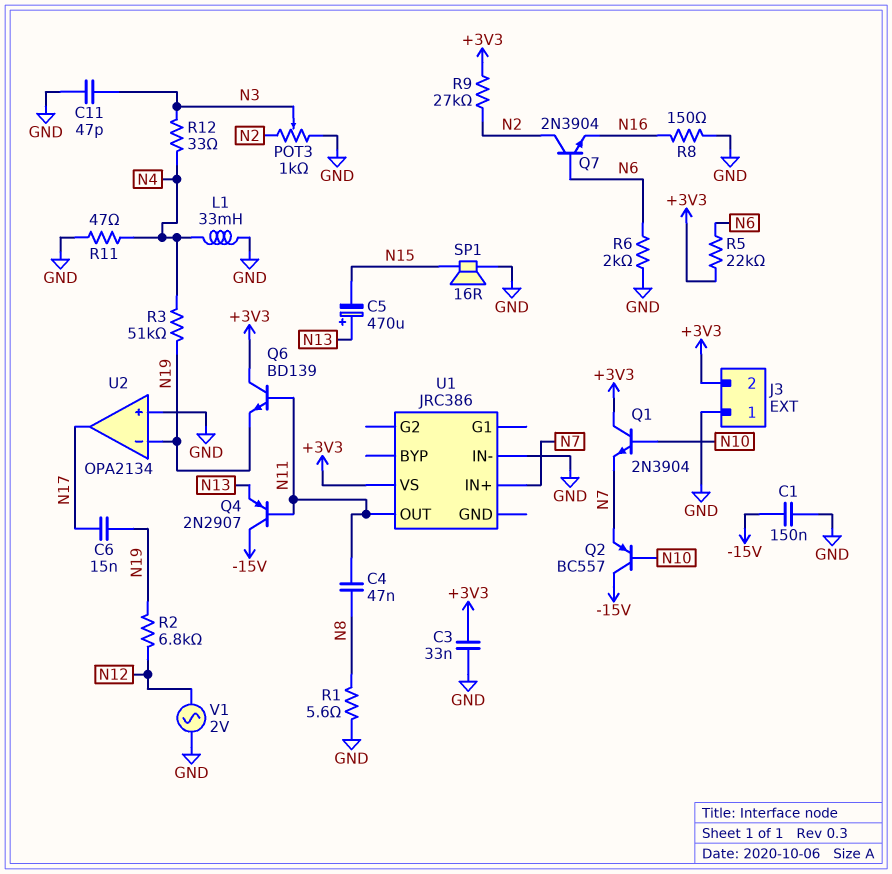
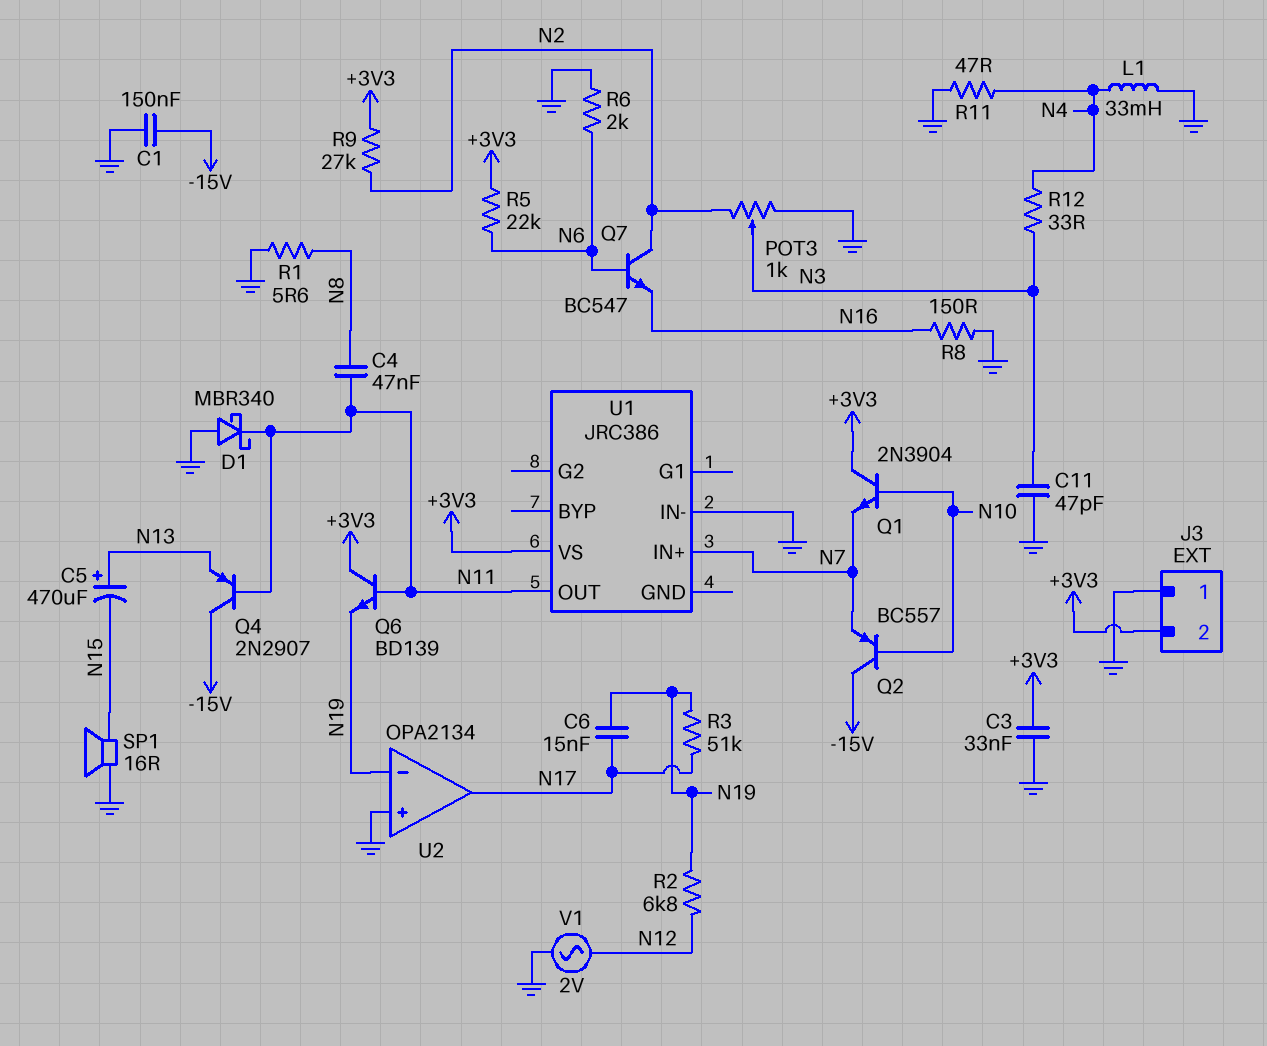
D1: none -> schottky MBR340 (A GND, K N11)
Q7: NPN 2N3904 (B N6, C N2, E N16) -> NPN BC547 (B N6, C N2, E N16)
R3: 51k (N4, N19) -> 51k (N17, N19)

